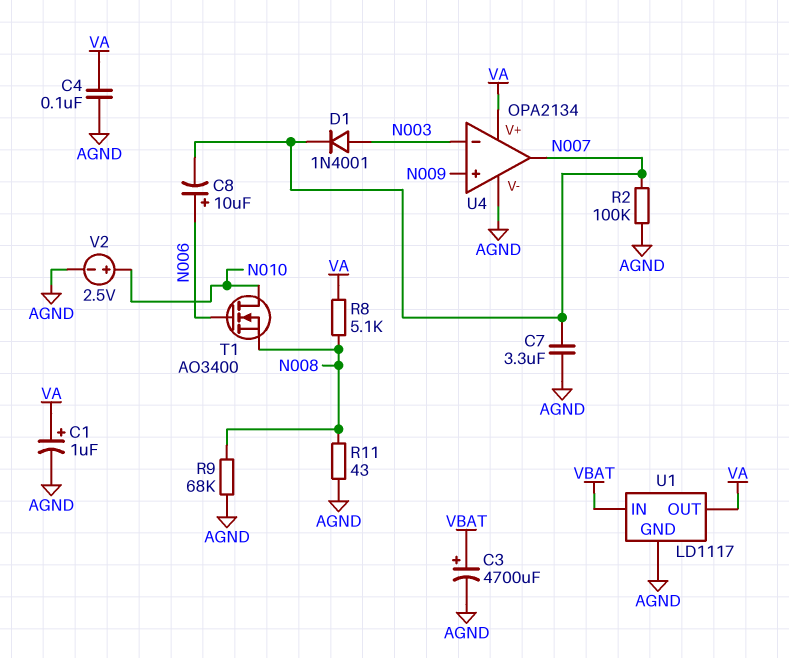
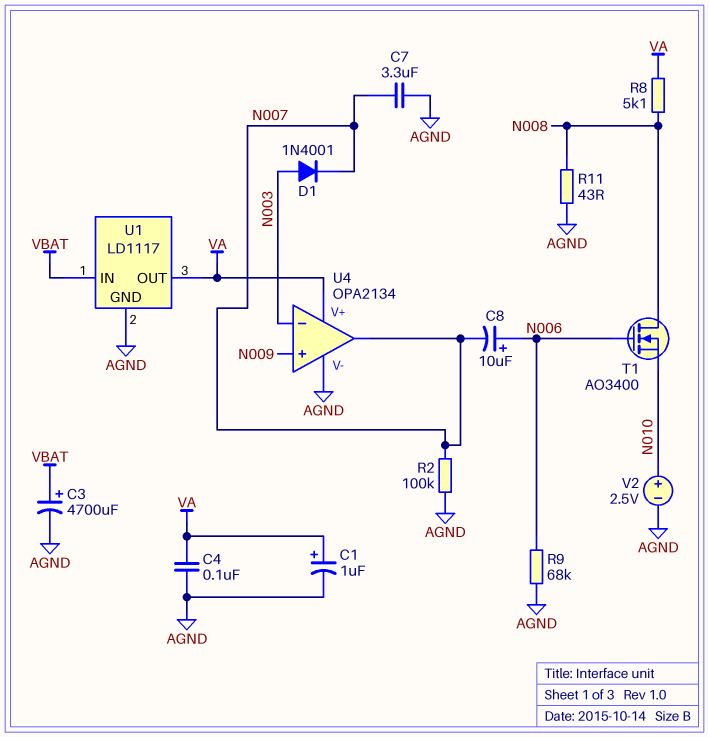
R9: 68k (AGND, N008) -> 68k (AGND, N006)
T1: NMOS AO3400 (G N006, D N010, S N008) -> NMOS AO3400 (G N006, D N008, S N010)

